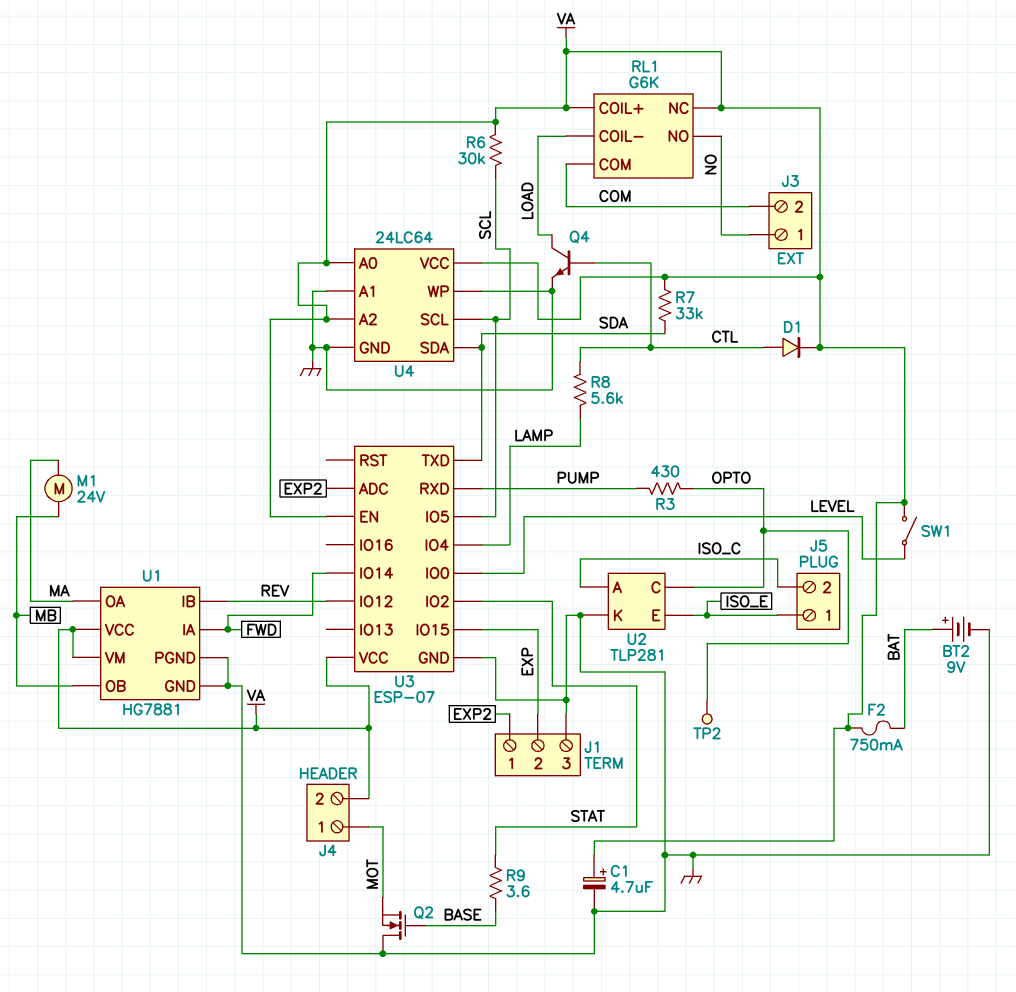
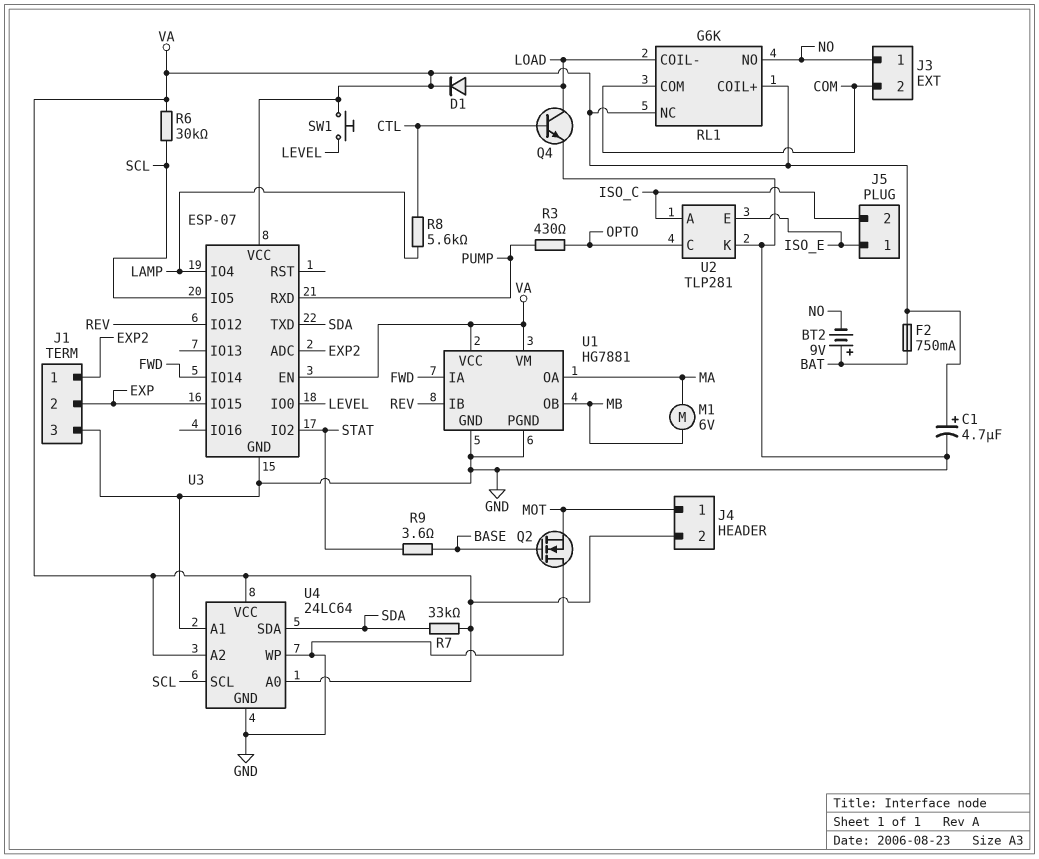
BT2: 9V (plus BAT, minus GND) -> 9V (plus BAT, minus NO)
D1: diode (A CTL, K VA) -> diode (A LOAD, K VA)
M1: motor 24V (MA, MB) -> motor 6V (MA, MB)
SW1: switch (LEVEL, VA) -> button (LEVEL, VA)
TP2: test point (OPTO) -> none

